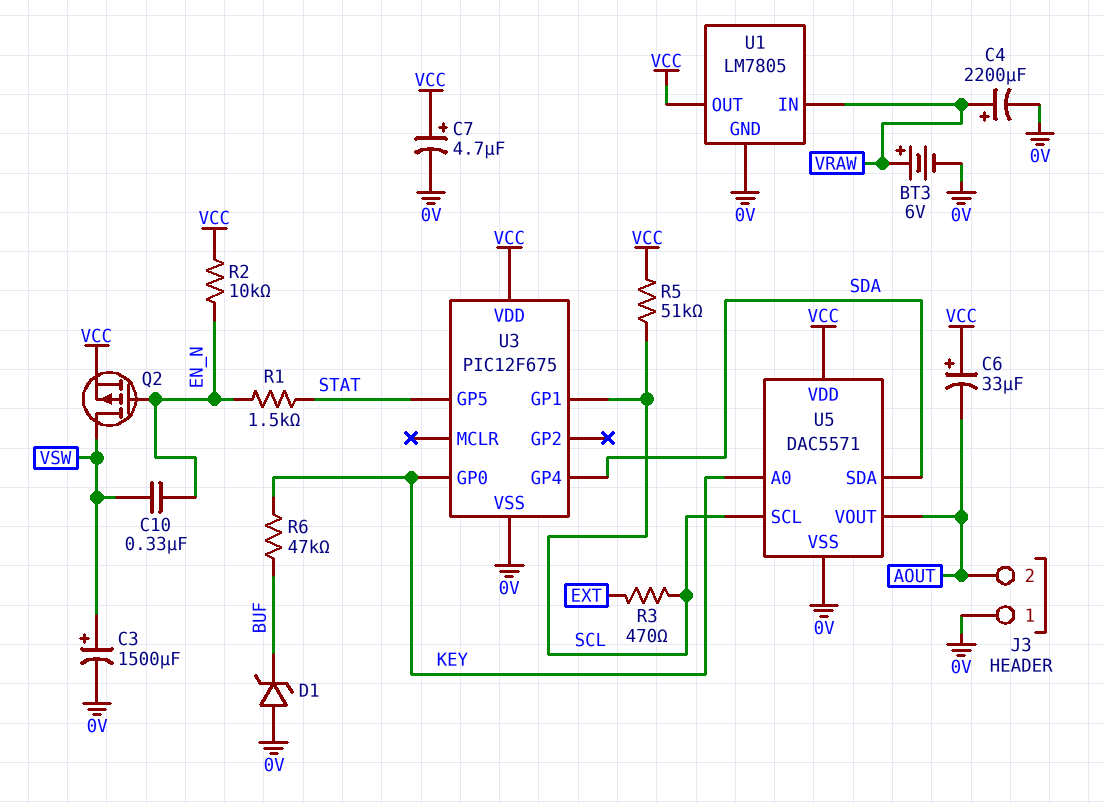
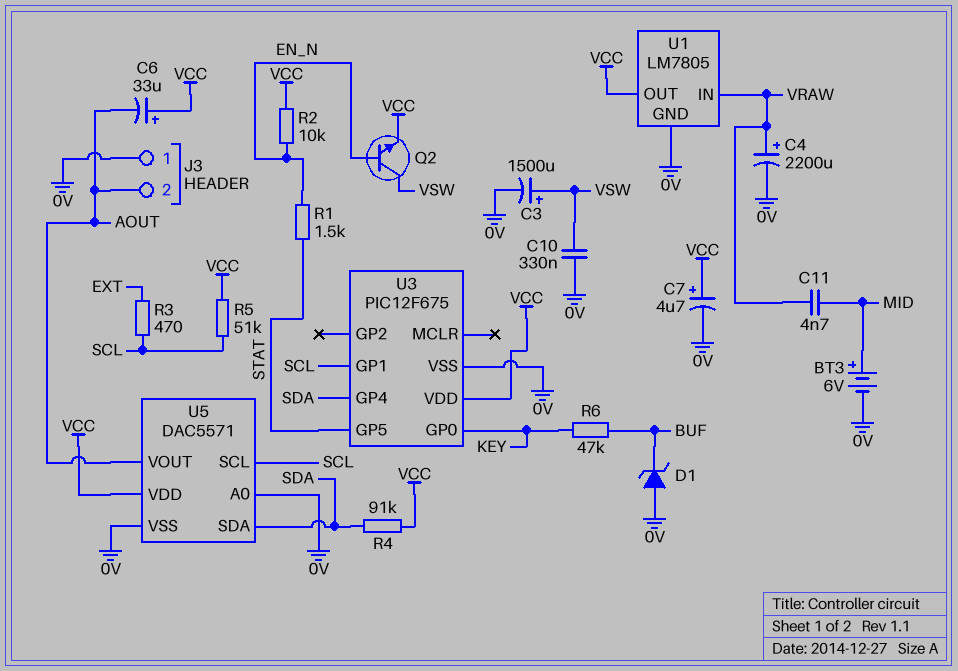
BT3: 6V (plus VRAW, minus 0V) -> 6V (plus MID, minus 0V)
C10: 330nF (EN_N, VSW) -> 330nF (0V, VSW)
C11: none -> 4.7nF (MID, VRAW)
Q2: PMOS (G EN_N, D VSW, S VCC) -> NPN (B EN_N, C VSW, E VCC)
R4: none -> 91k (SDA, VCC)
U5 pin A0: KEY -> 0V

